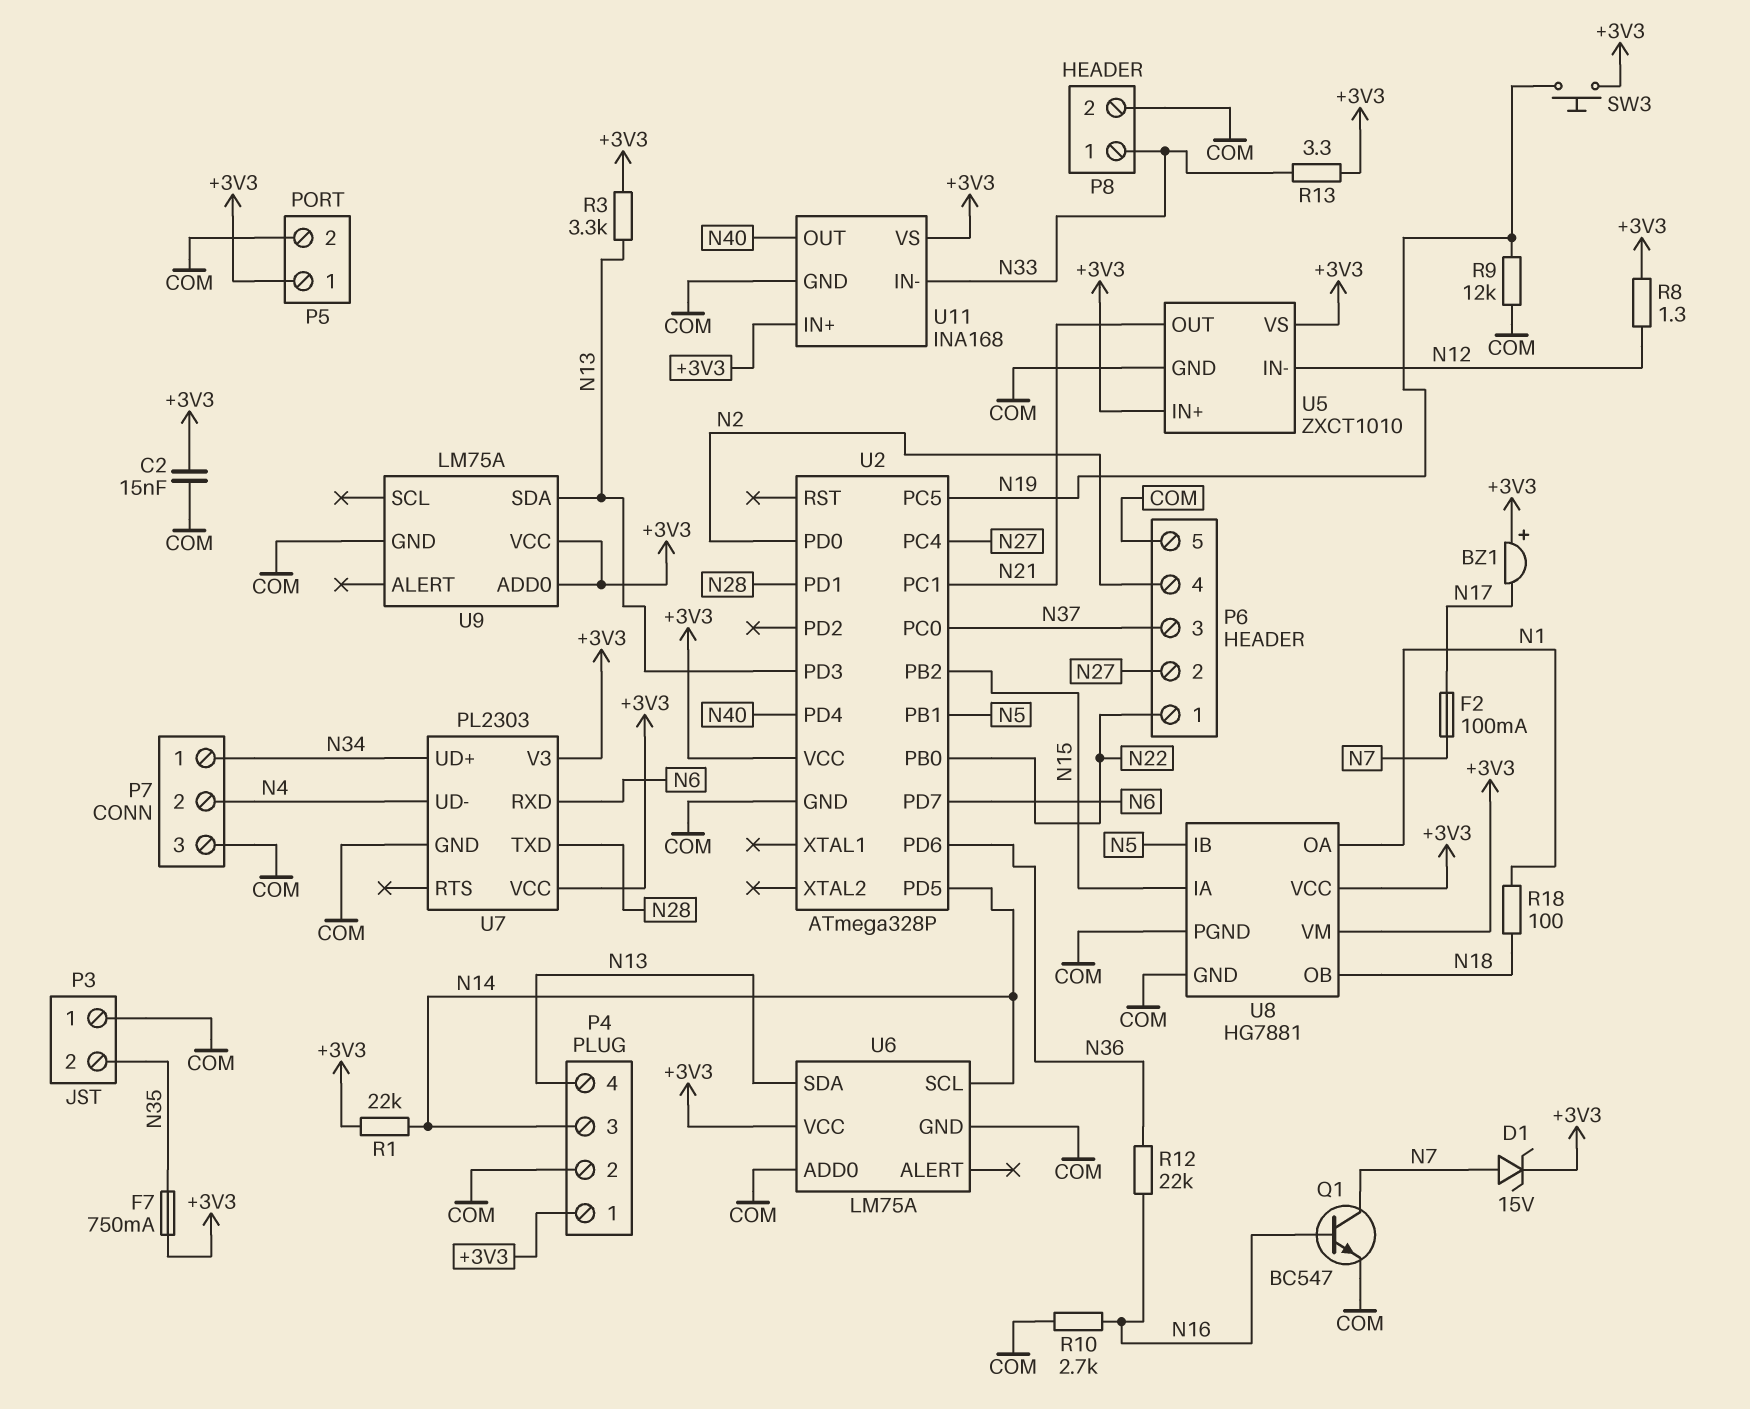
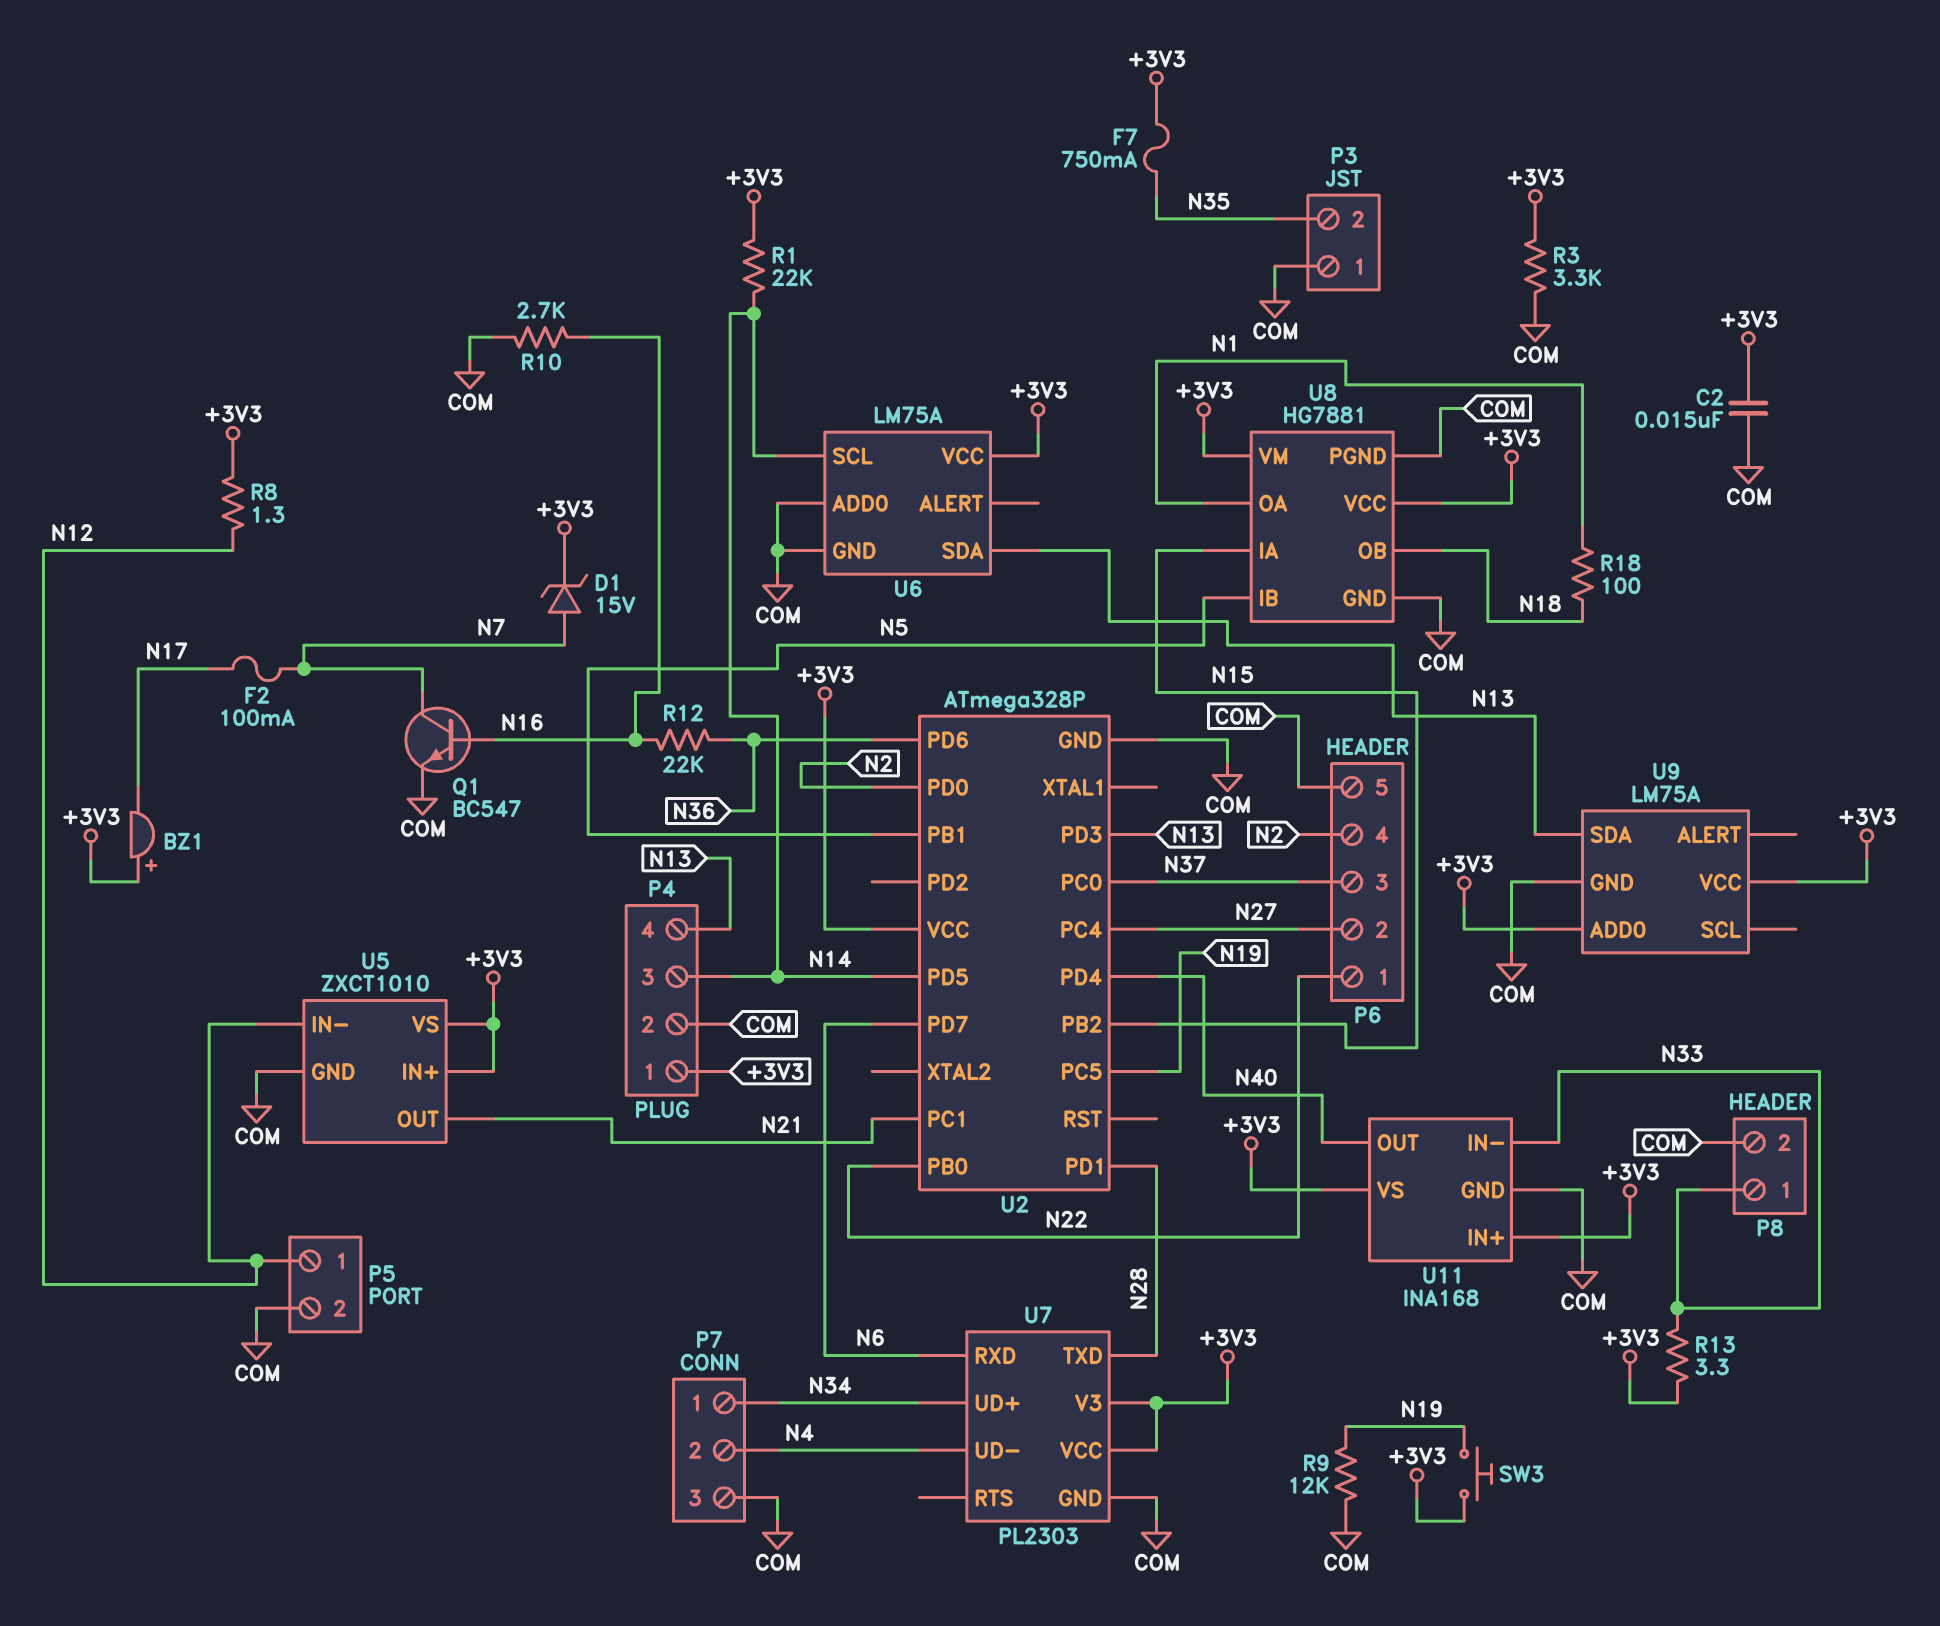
P5 pin 1: +3V3 -> N12
R3: 3.3k (+3V3, N13) -> 3.3k (+3V3, COM)

